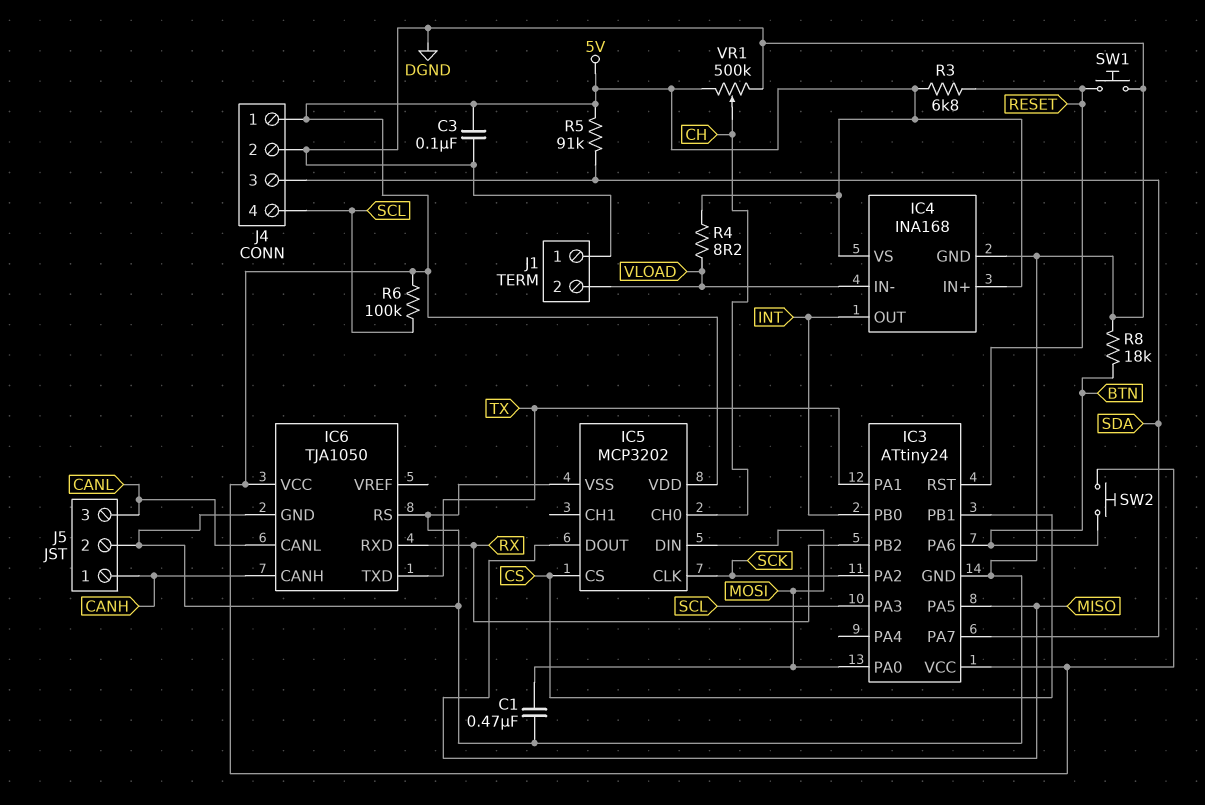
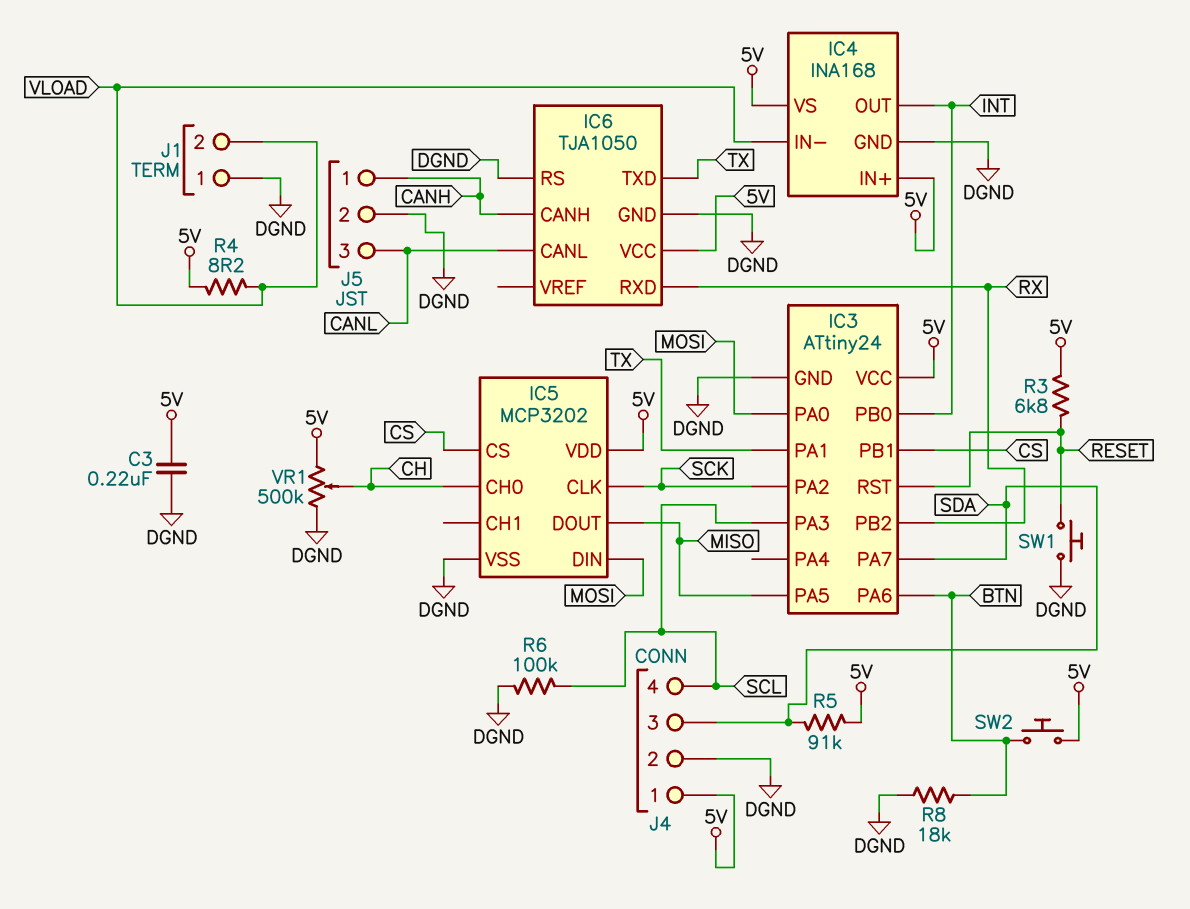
C1: 470nF (DGND, MOSI) -> none
C3: 100nF (5V, DGND) -> 220nF (5V, DGND)
R6: 100k (5V, SCL) -> 100k (DGND, SCL)

